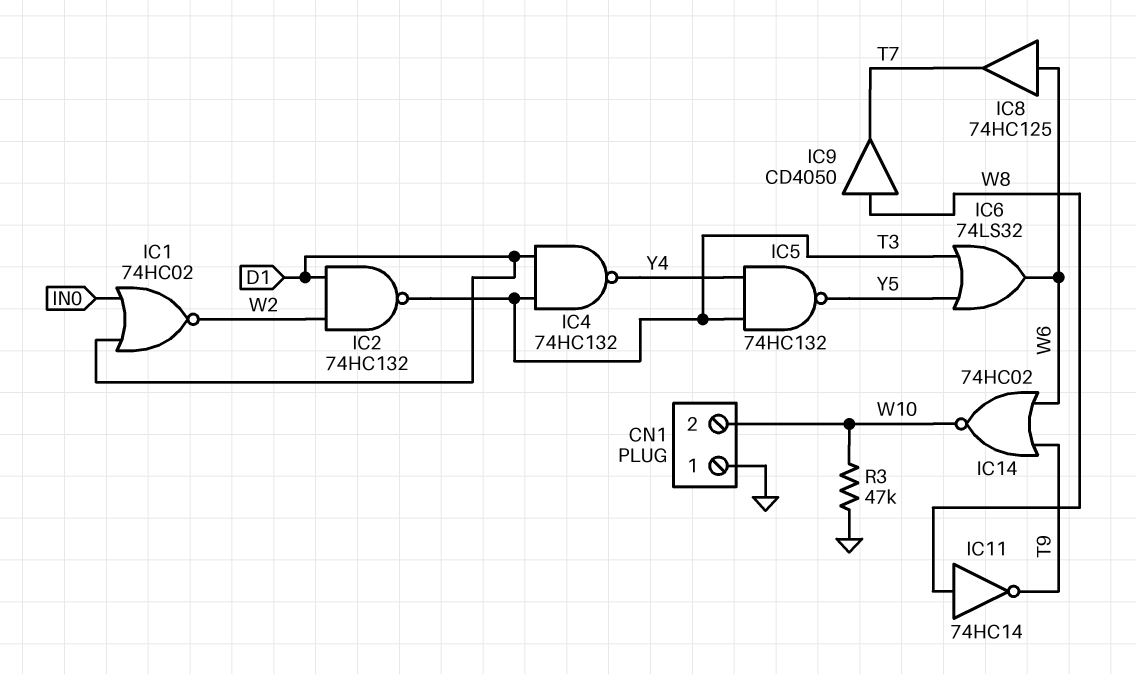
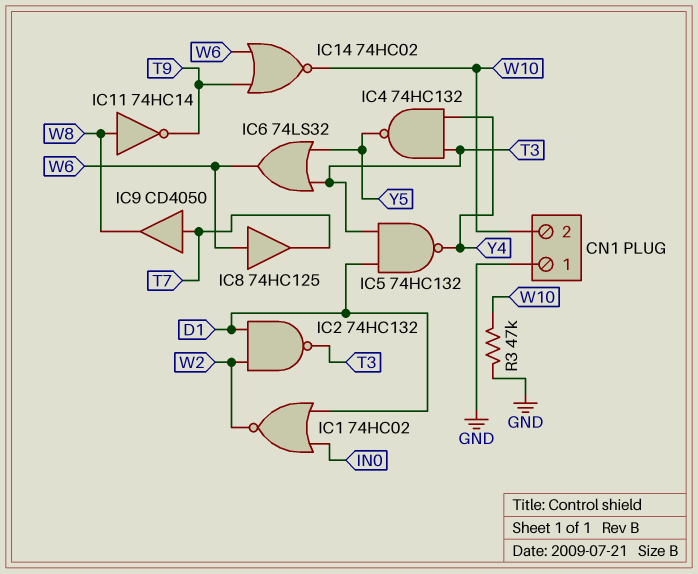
IC4: NAND 74HC132 (in D1, in T3, out Y4) -> NAND 74HC132 (in T3, in Y4, out Y5)
IC5: NAND 74HC132 (in T3, in Y4, out Y5) -> NAND 74HC132 (in D1, in T3, out Y4)
IC9: buffer CD4050 (in W8, out T7) -> buffer CD4050 (in T7, out W8)

